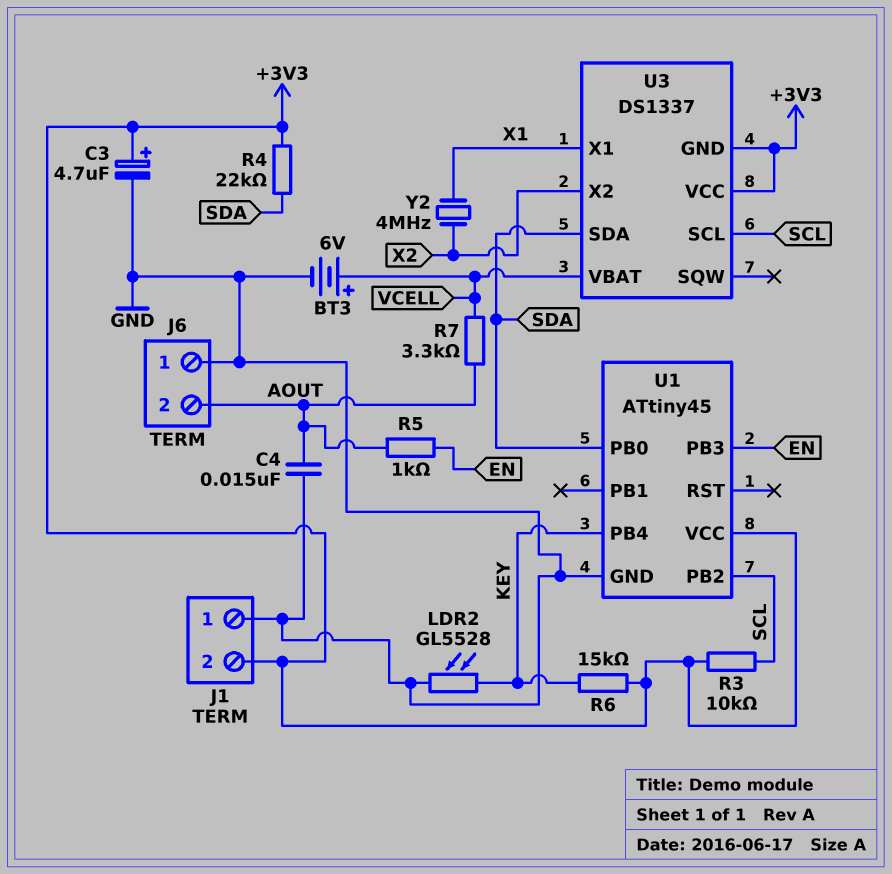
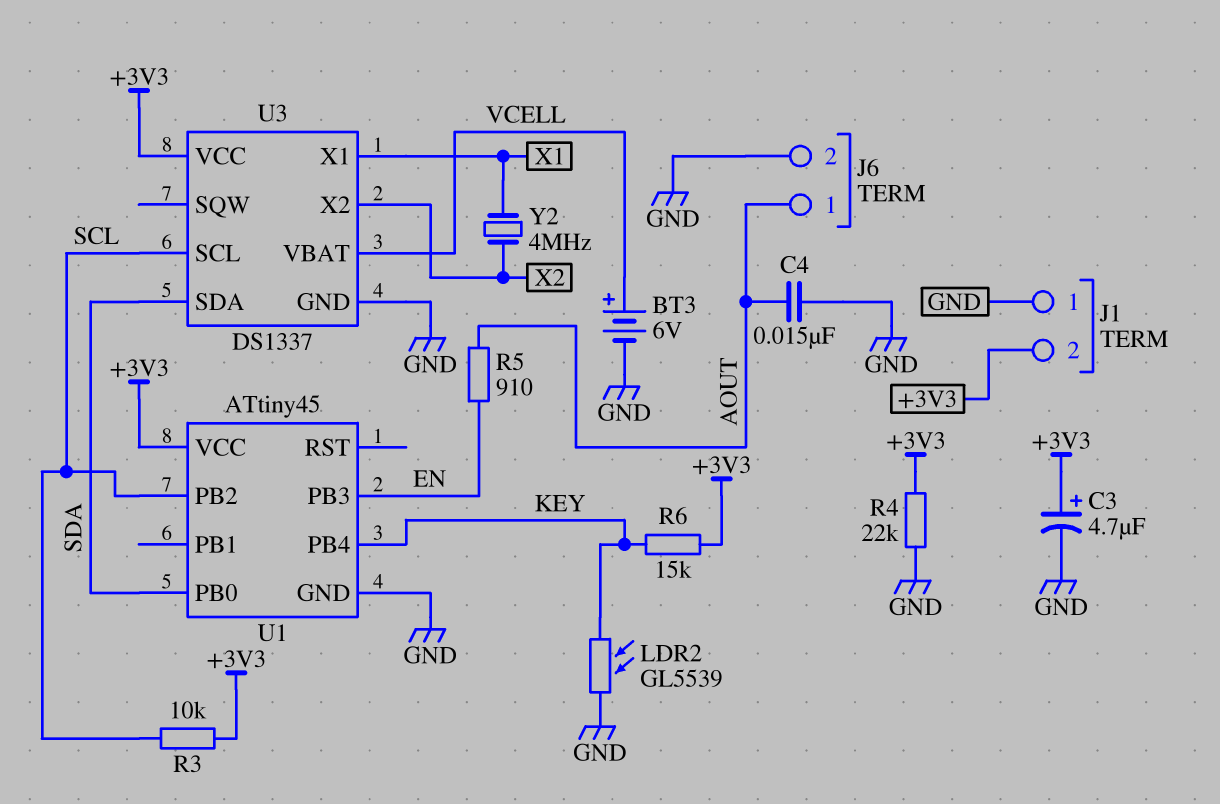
J6 pin 1: GND -> AOUT
J6 pin 2: AOUT -> GND
LDR2: GL5528 (GND, KEY) -> GL5539 (GND, KEY)
R4: 22k (+3V3, SDA) -> 22k (+3V3, GND)
R5: 1k (AOUT, EN) -> 910 (AOUT, EN)
R7: 3.3k (AOUT, VCELL) -> none
U3 pin GND: +3V3 -> GND

